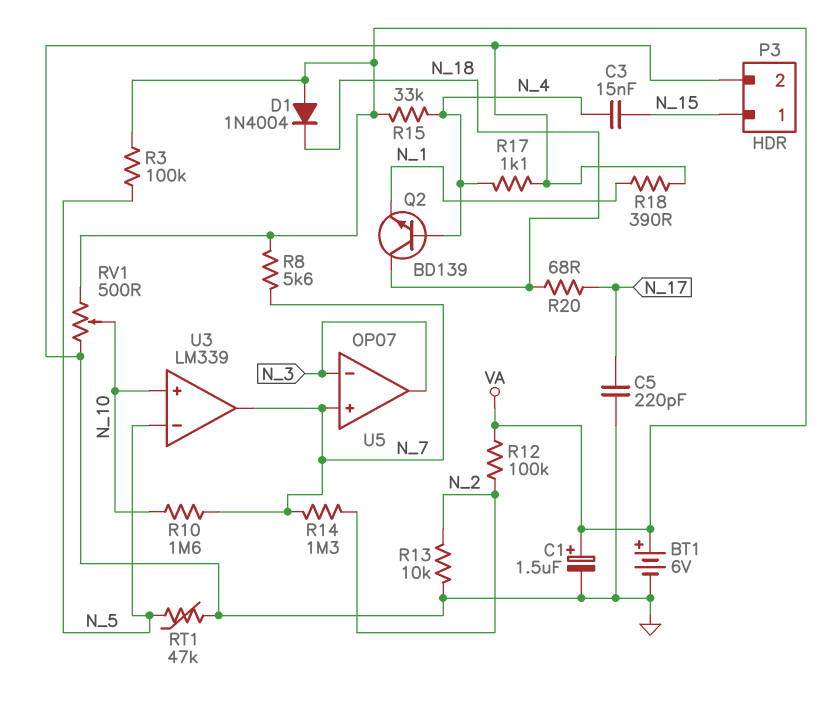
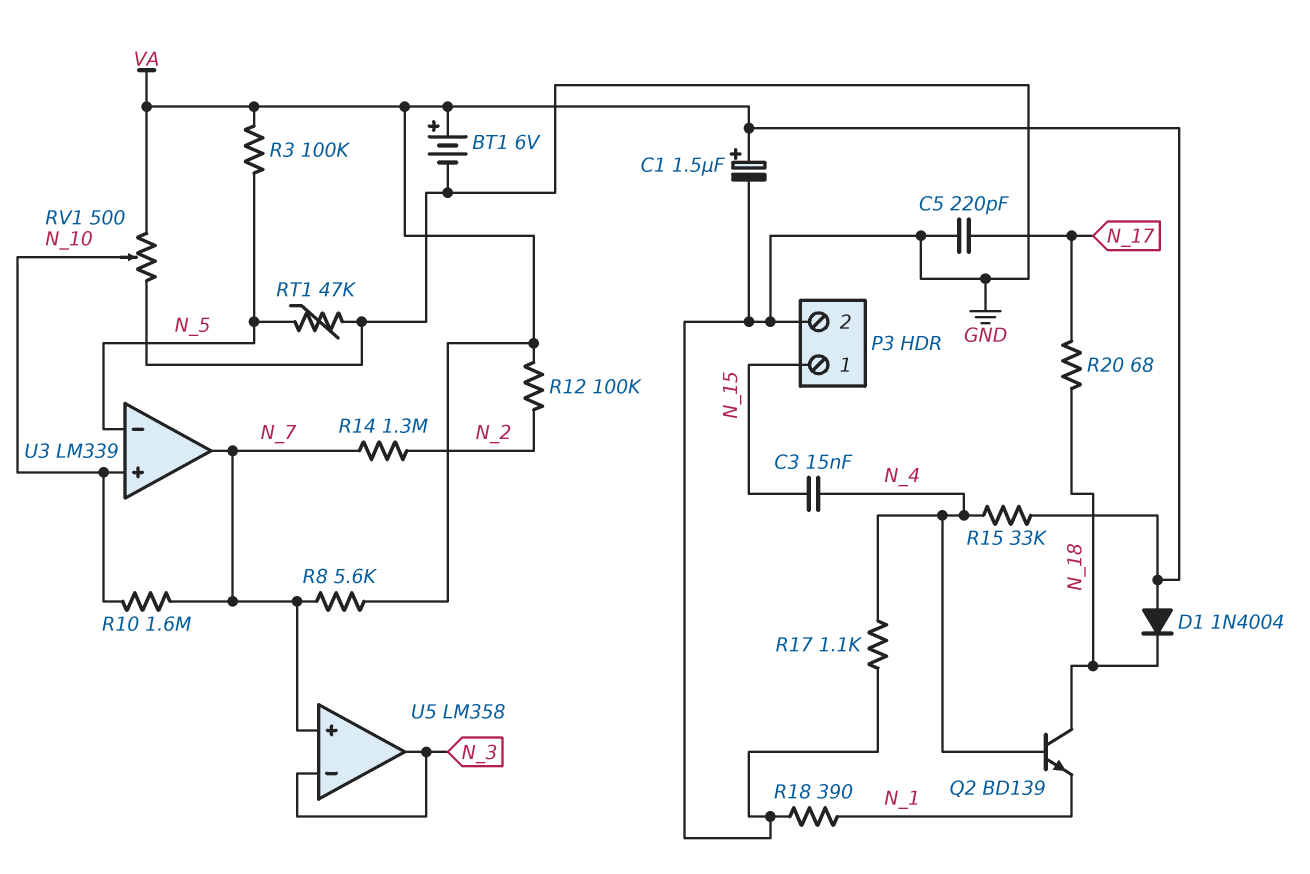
R13: 10k (GND, N_2) -> none
U5: OP07 -> LM358

